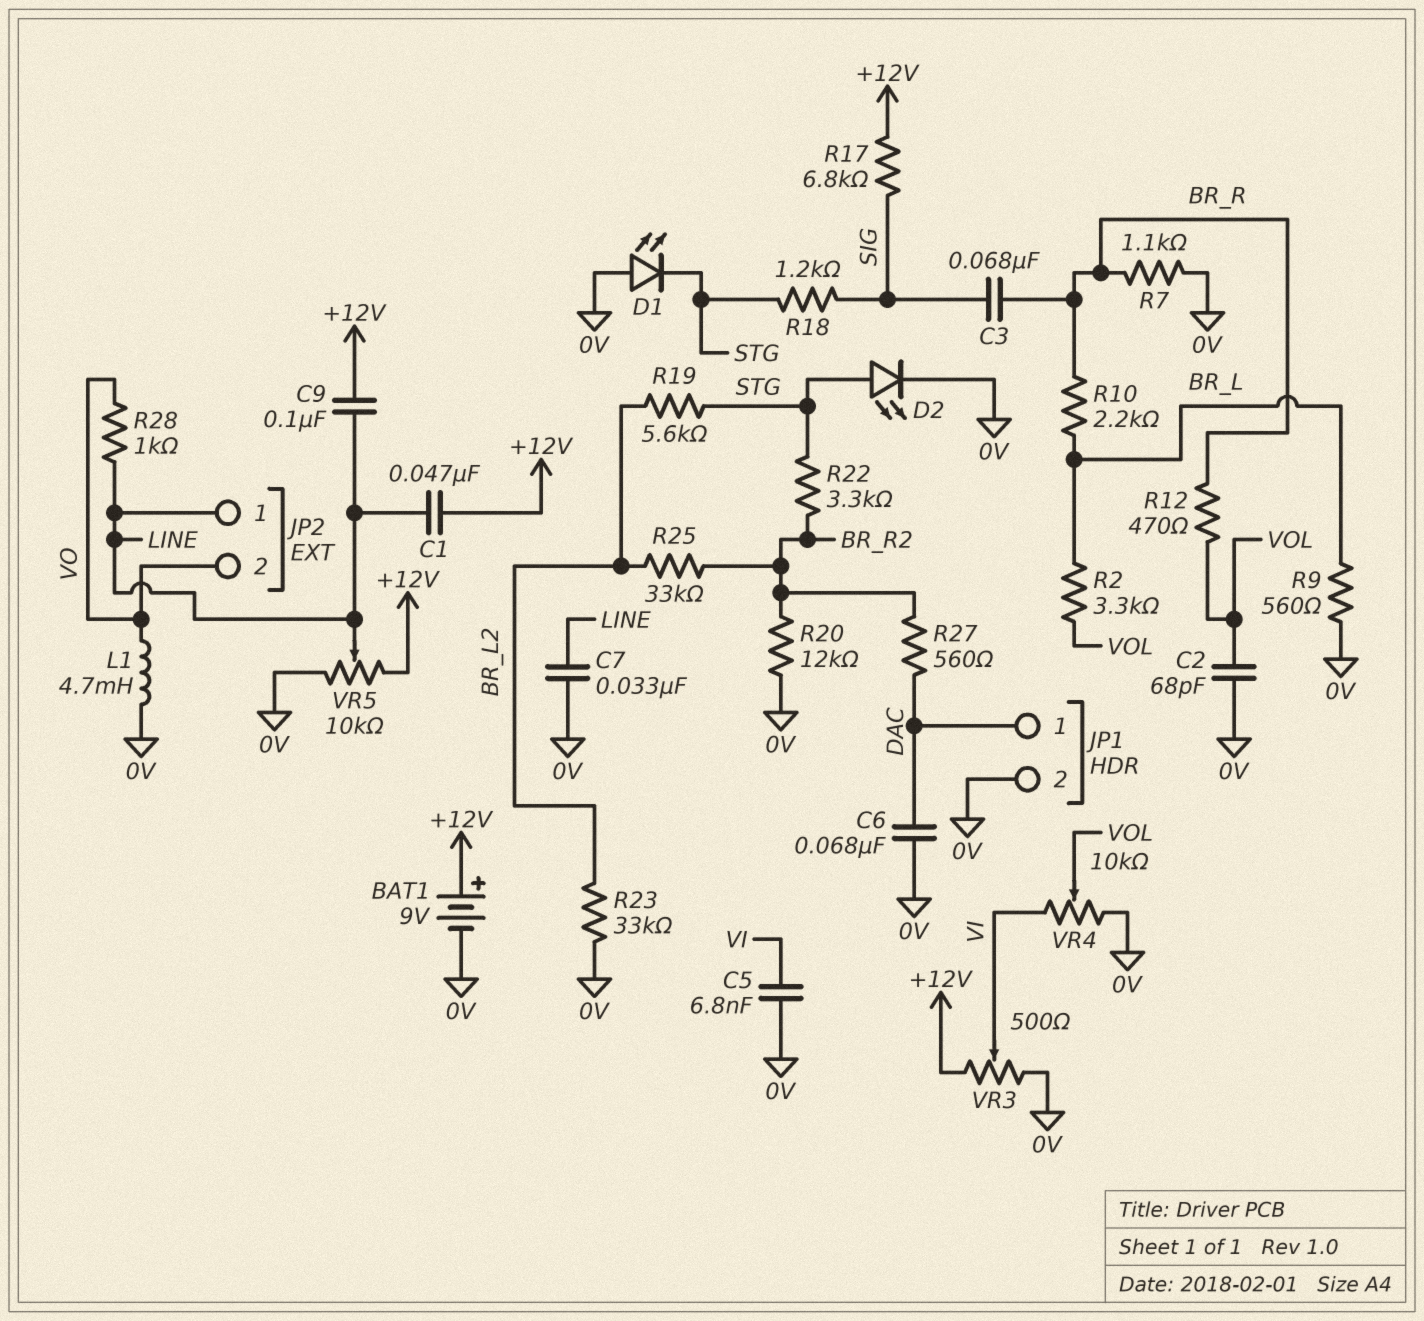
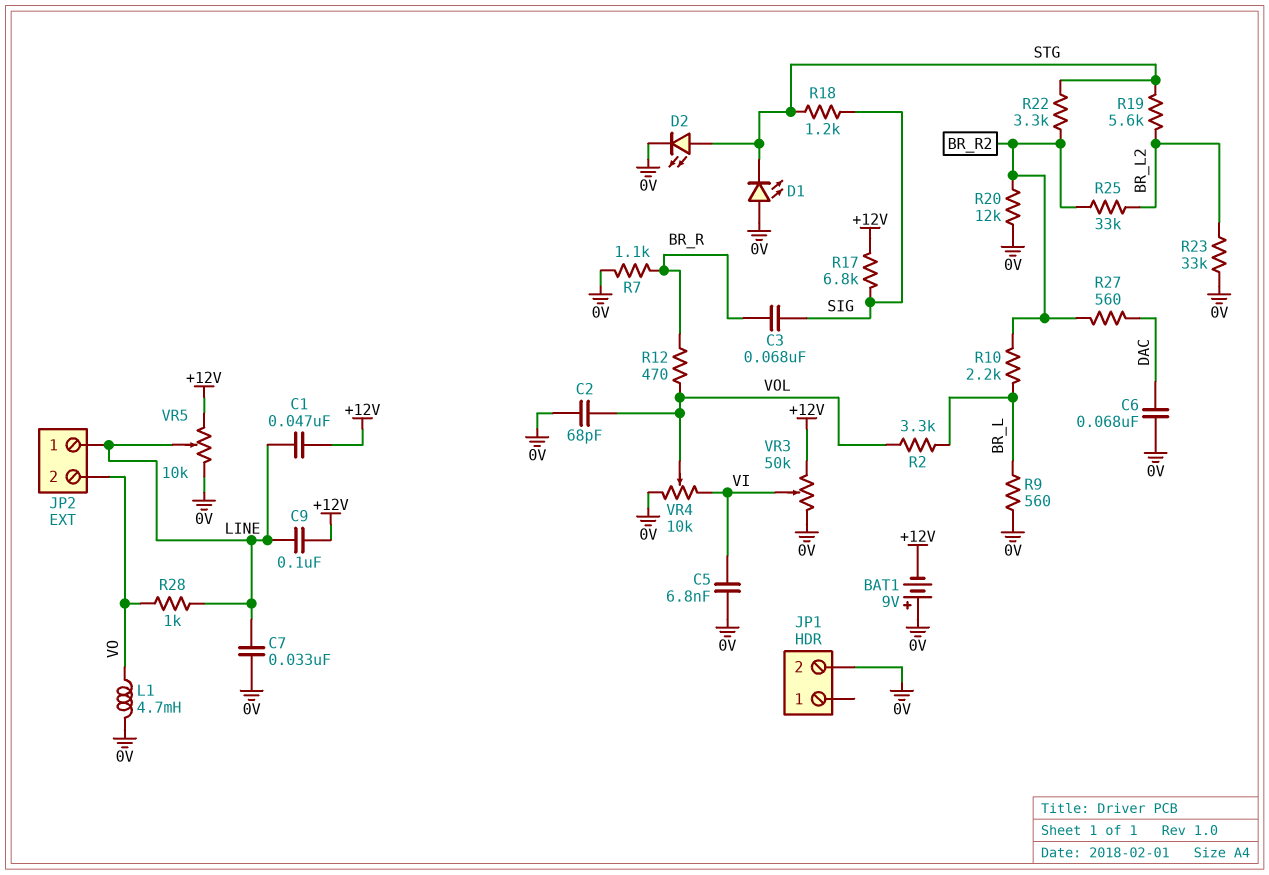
BAT1: 9V (plus +12V, minus 0V) -> 9V (plus 0V, minus +12V)
JP1 pin 1: DAC -> none
R10: 2.2k (BR_L, BR_R) -> 2.2k (BR_L, BR_R2)
VR3: 500 (+12V, 0V, wiper VI) -> 50k (+12V, 0V, wiper VI)

